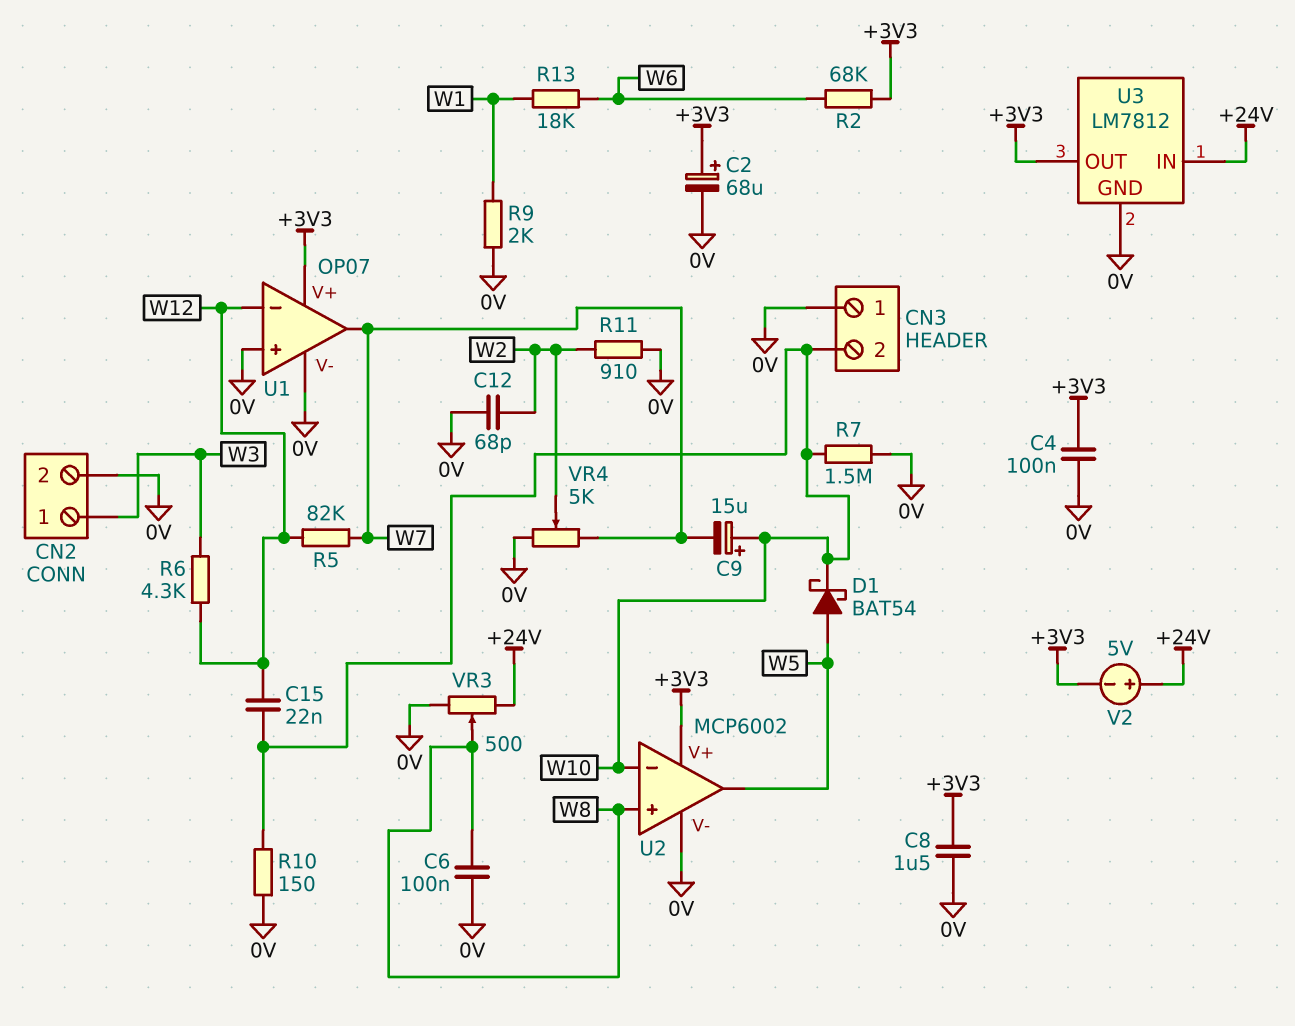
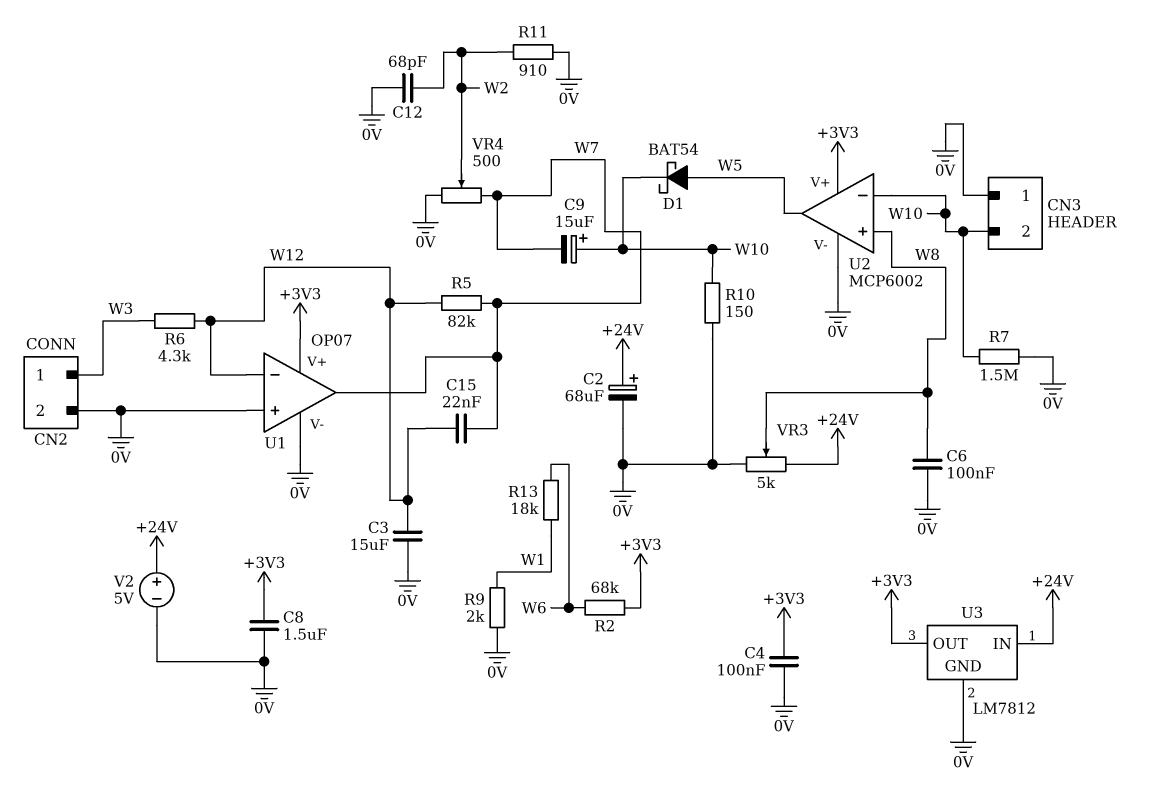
C2: 68uF (plus +3V3, minus 0V) -> 68uF (plus +24V, minus 0V)
C3: none -> 15uF (0V, W12)
C15: 22nF (W10, W12) -> 22nF (W7, W12)
V2: 5V (plus +24V, minus +3V3) -> 5V (plus +24V, minus 0V)
VR3: 500 (+24V, 0V, wiper W8) -> 5k (+24V, 0V, wiper W8)
VR4: 5k (0V, W7, wiper W2) -> 500 (0V, W7, wiper W2)

